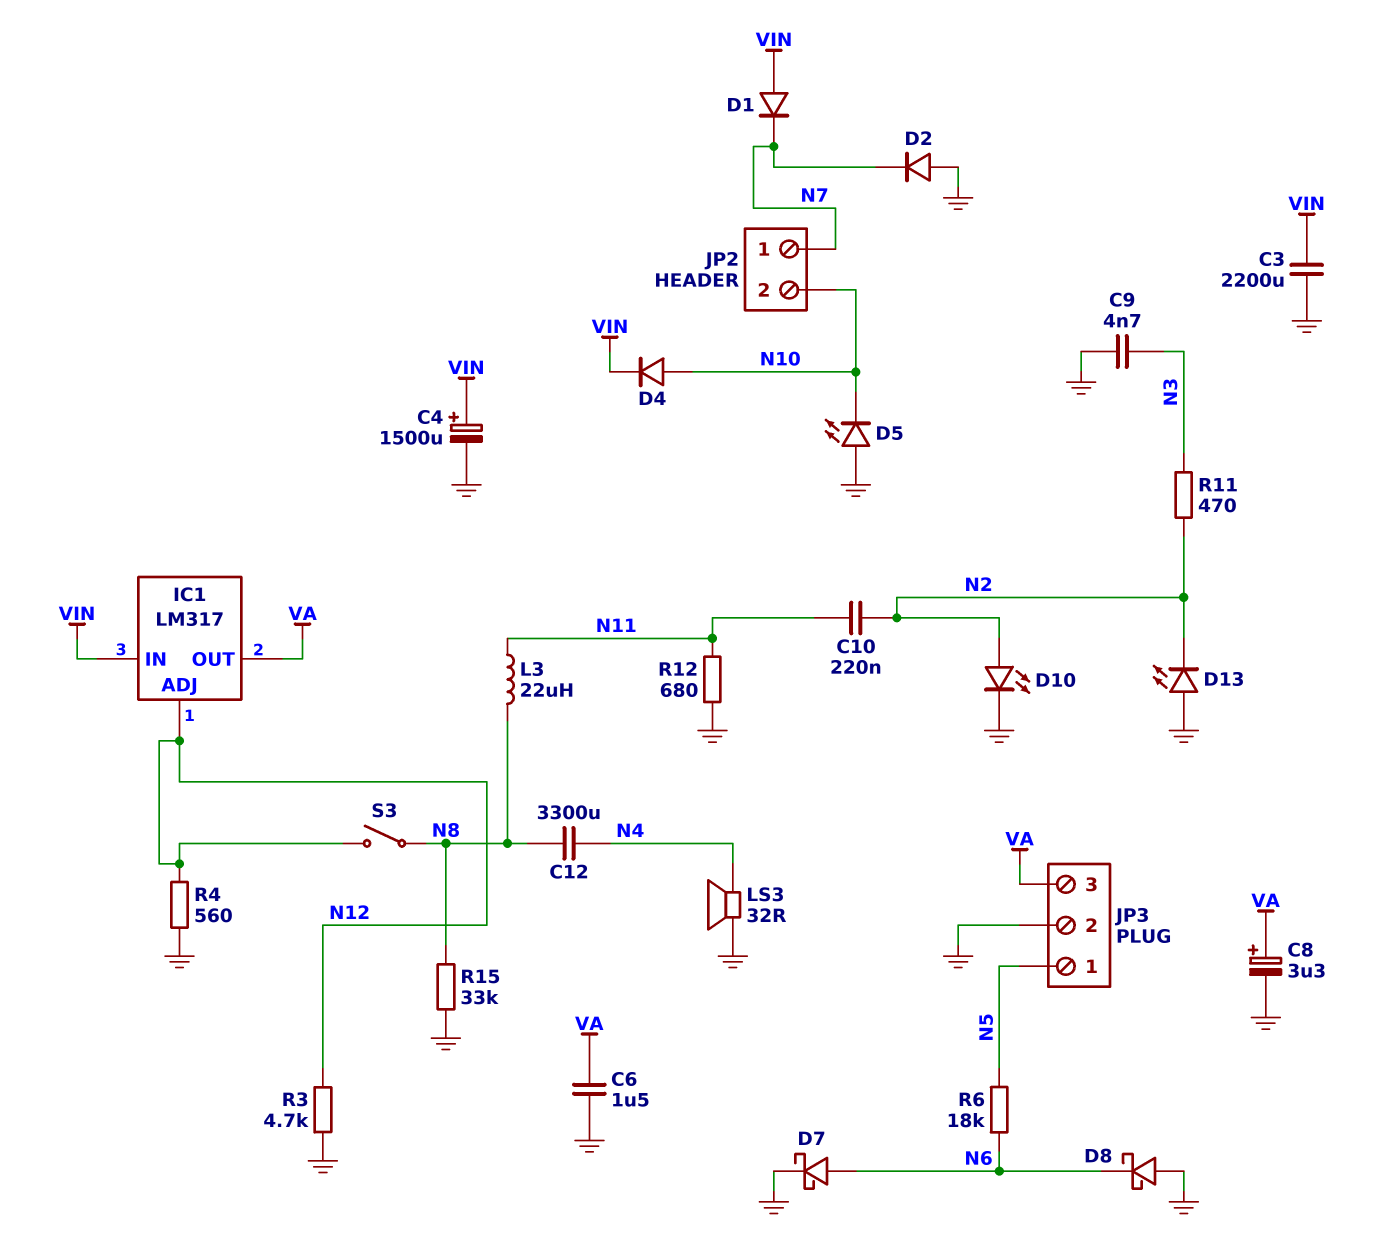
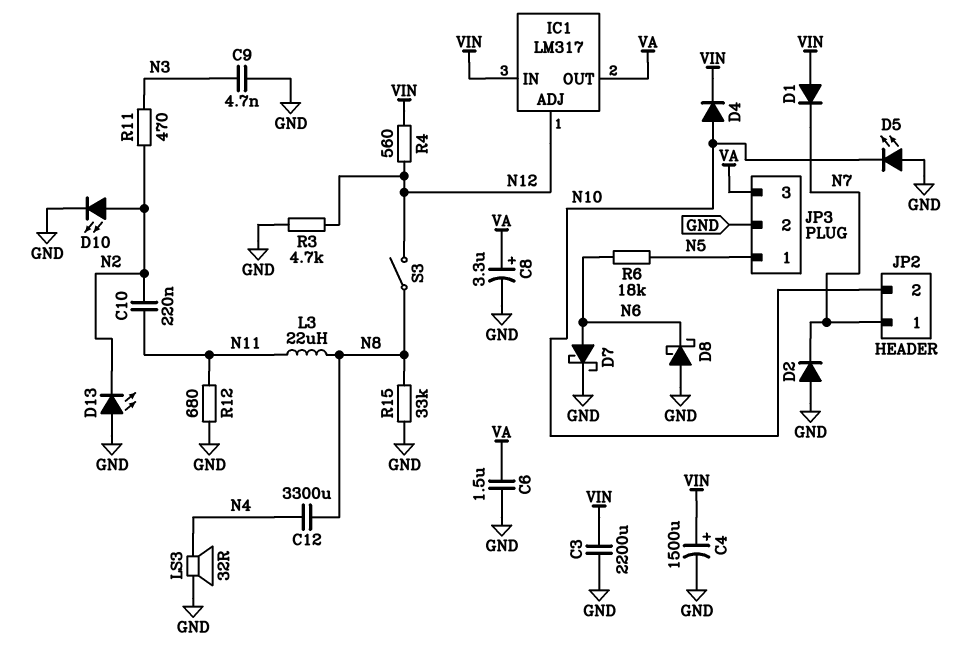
R4: 560 (GND, N12) -> 560 (N12, VIN)

